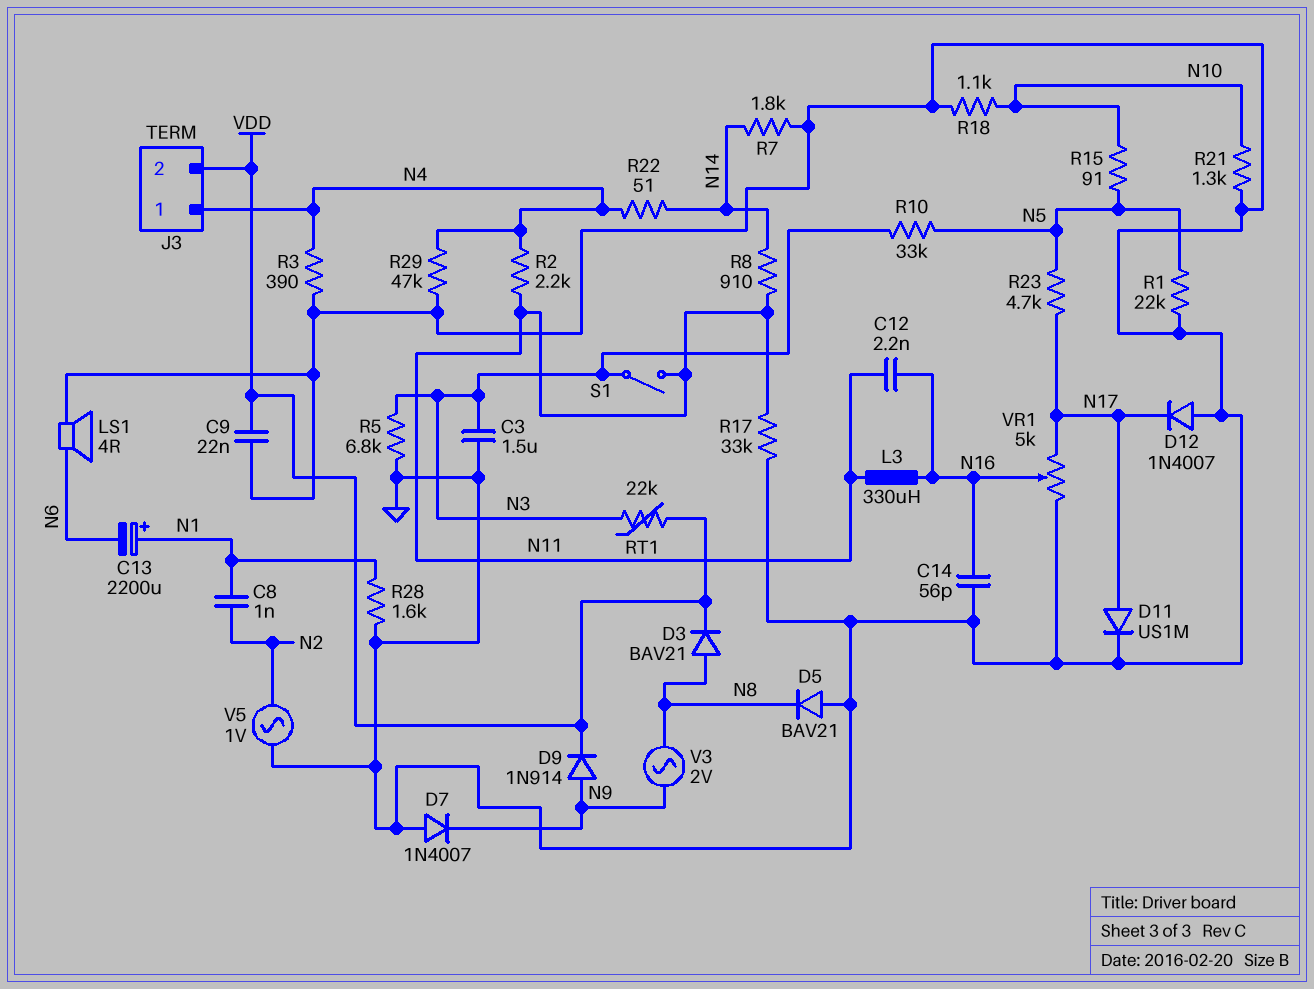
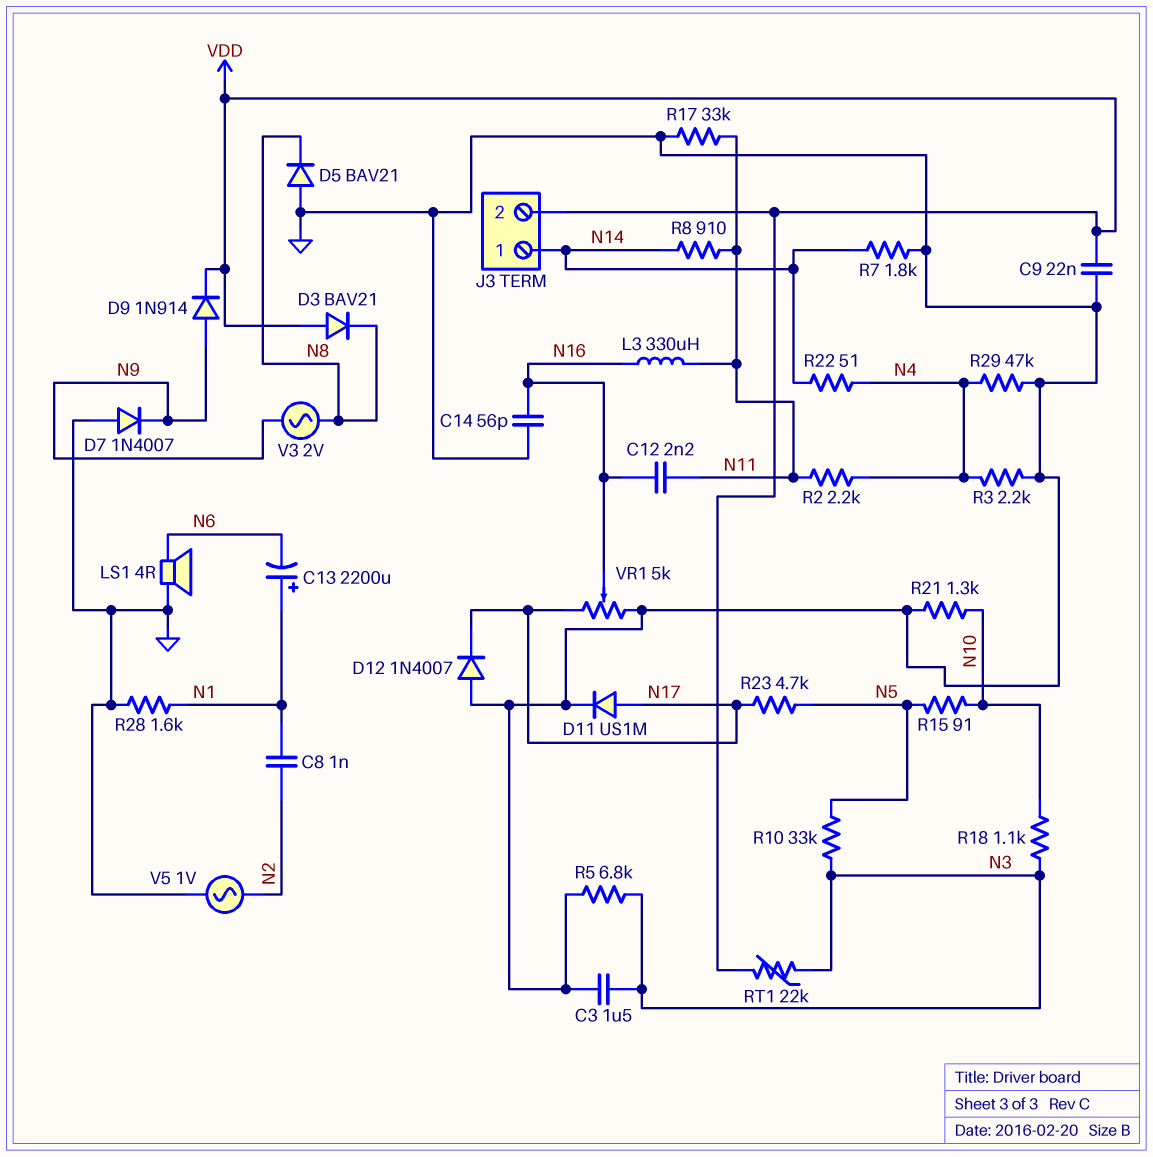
D3: diode BAV21 (A N8, K VDD) -> diode BAV21 (A VDD, K N8)
J3 pin 1: N4 -> N14
R1: 22k (GND, N5) -> none
R3: 390 (GND, N4) -> 2.2k (GND, N4)
R18: 1.1k (GND, N10) -> 1.1k (N3, N10)
S1: switch (N3, N11) -> none

